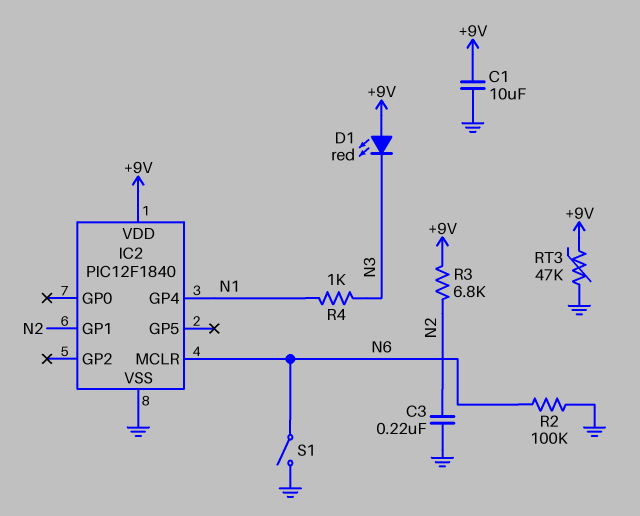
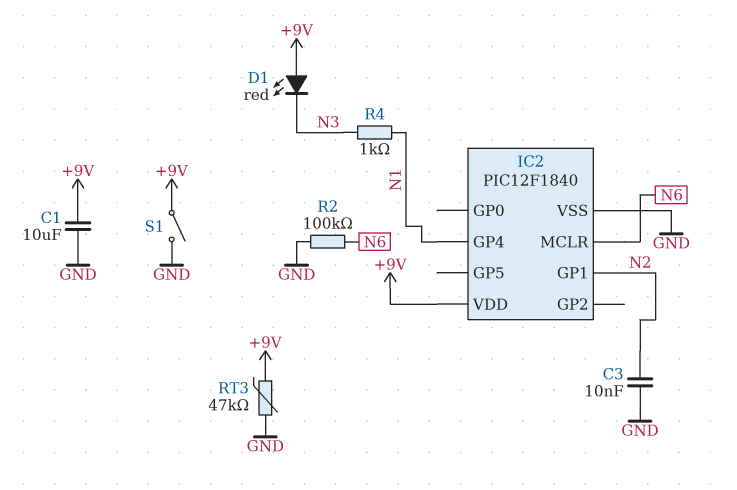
C3: 220nF (GND, N2) -> 10nF (GND, N2)
R3: 6.8k (+9V, N2) -> none
S1: switch (GND, N6) -> switch (+9V, GND)

